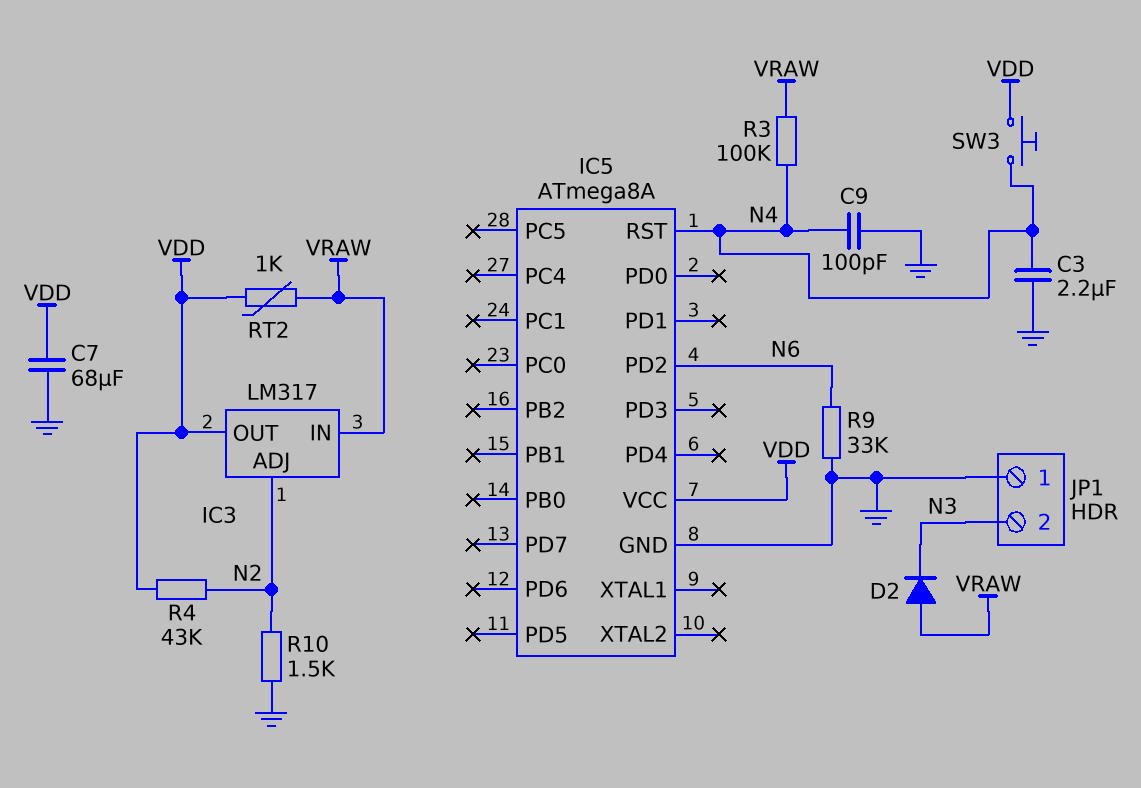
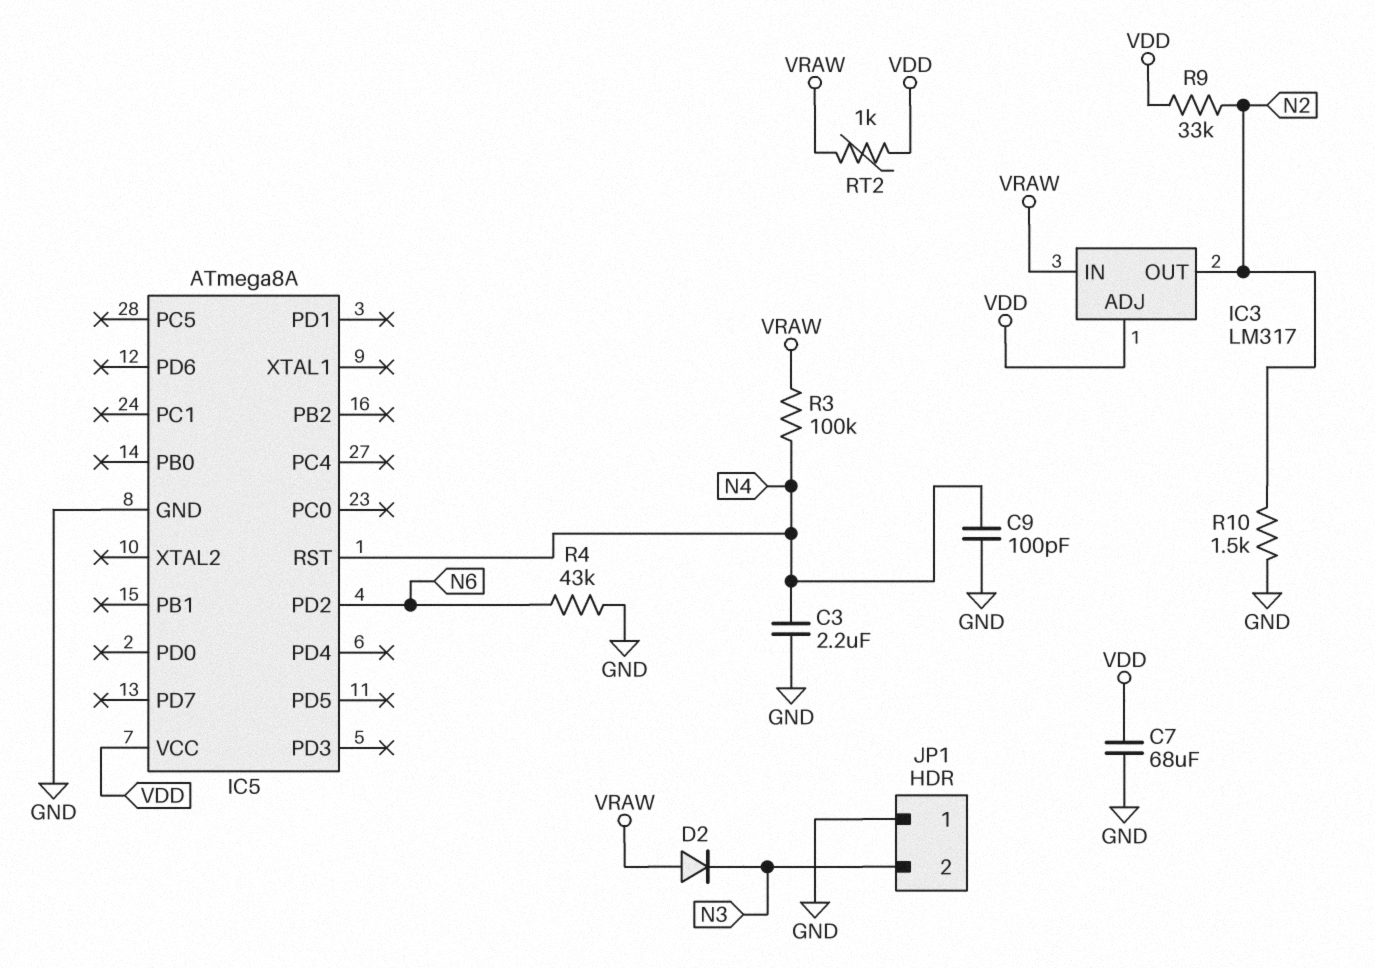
IC3 pin ADJ: N2 -> VDD
IC3 pin OUT: VDD -> N2
R4: 43k (N2, VDD) -> 43k (GND, N6)
R9: 33k (GND, N6) -> 33k (N2, VDD)
SW3: button (N4, VDD) -> none

